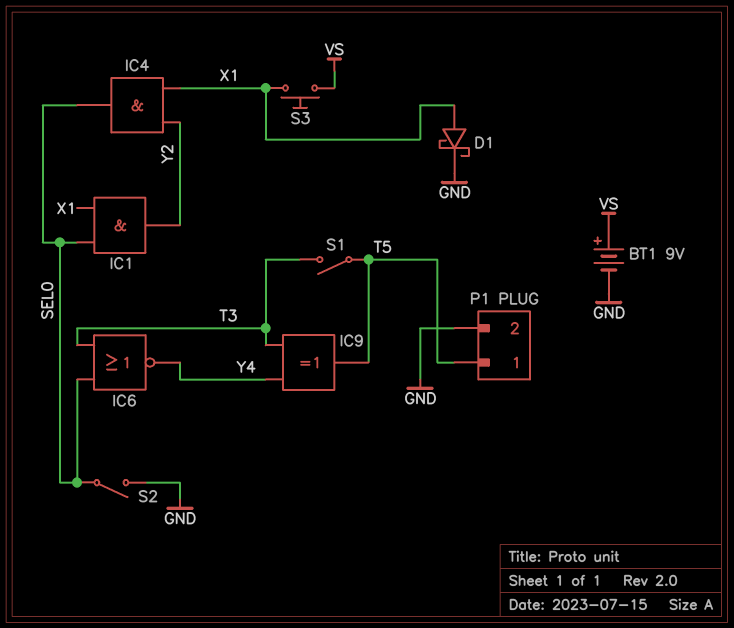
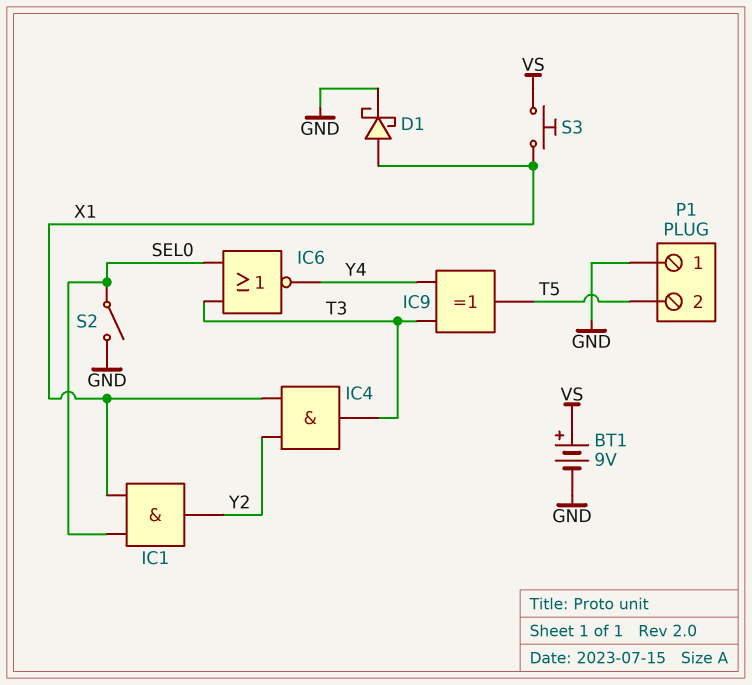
IC4: AND (in X1, in Y2, out SEL0) -> AND (in X1, in Y2, out T3)
P1 pin 1: T5 -> GND
P1 pin 2: GND -> T5
S1: switch (T3, T5) -> none

